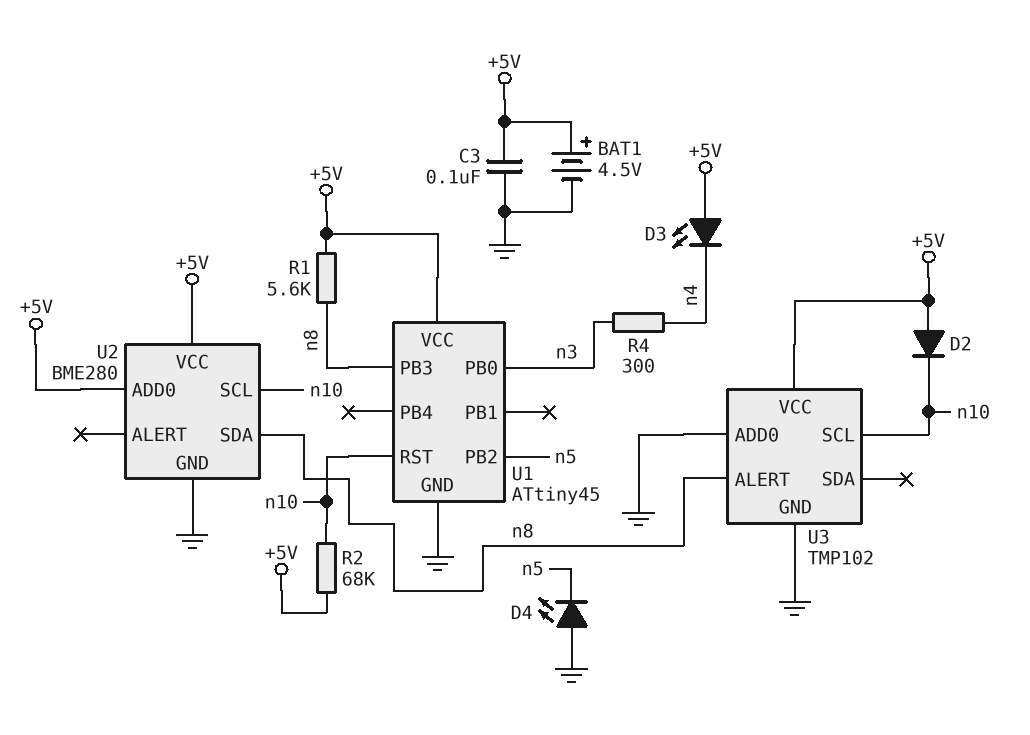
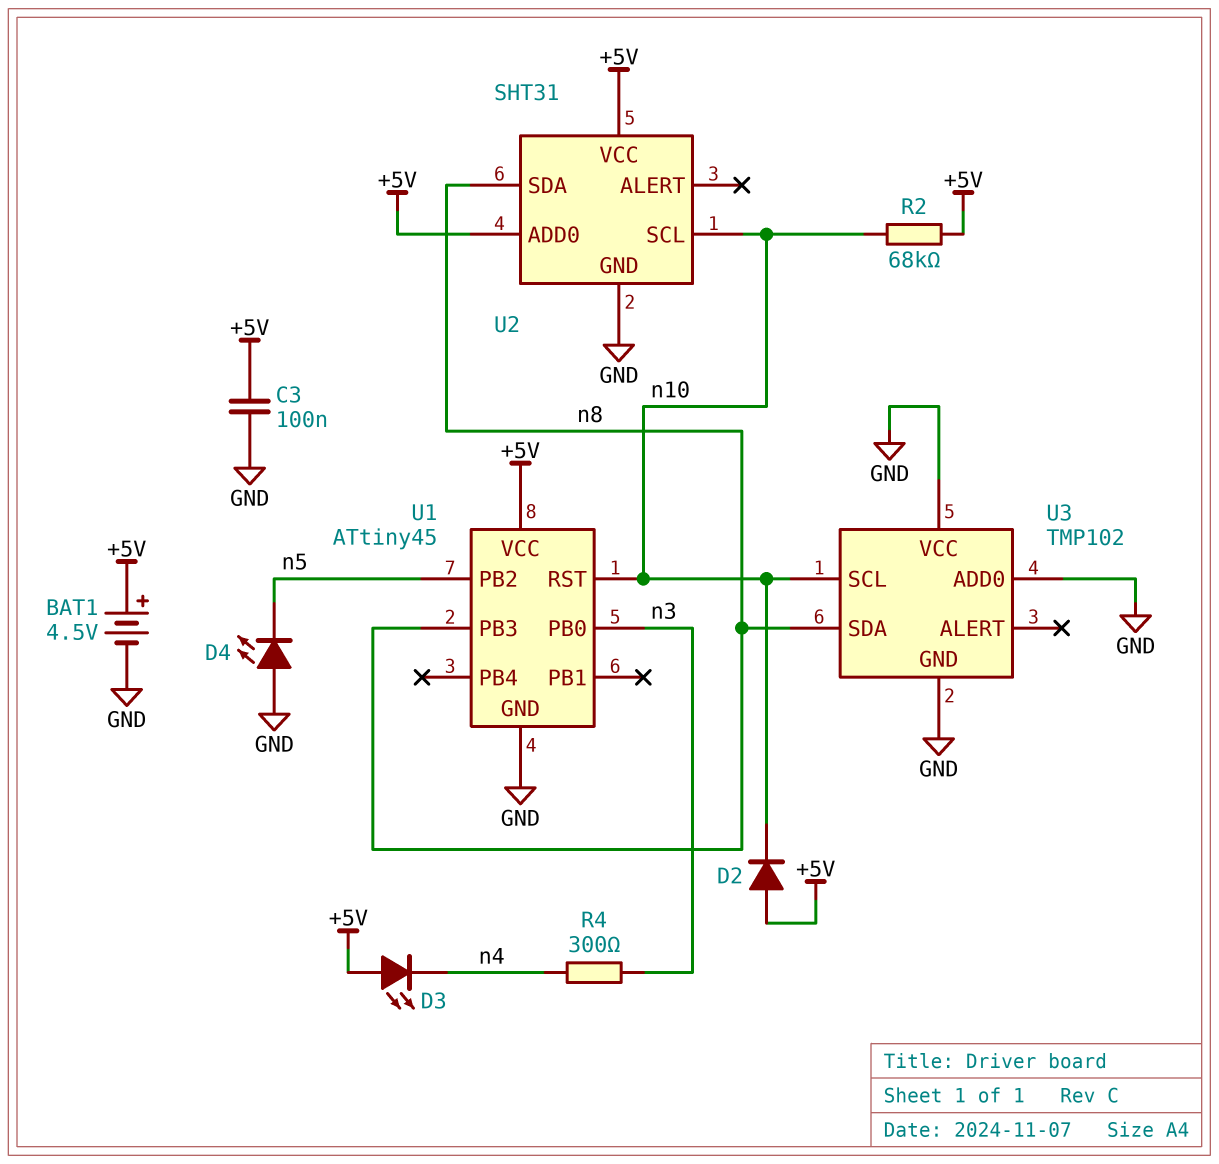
R1: 5.6k (+5V, n8) -> none
U2: BME280 -> SHT31
U3 pin ALERT: n8 -> none
U3 pin SDA: none -> n8
U3 pin VCC: +5V -> GND

